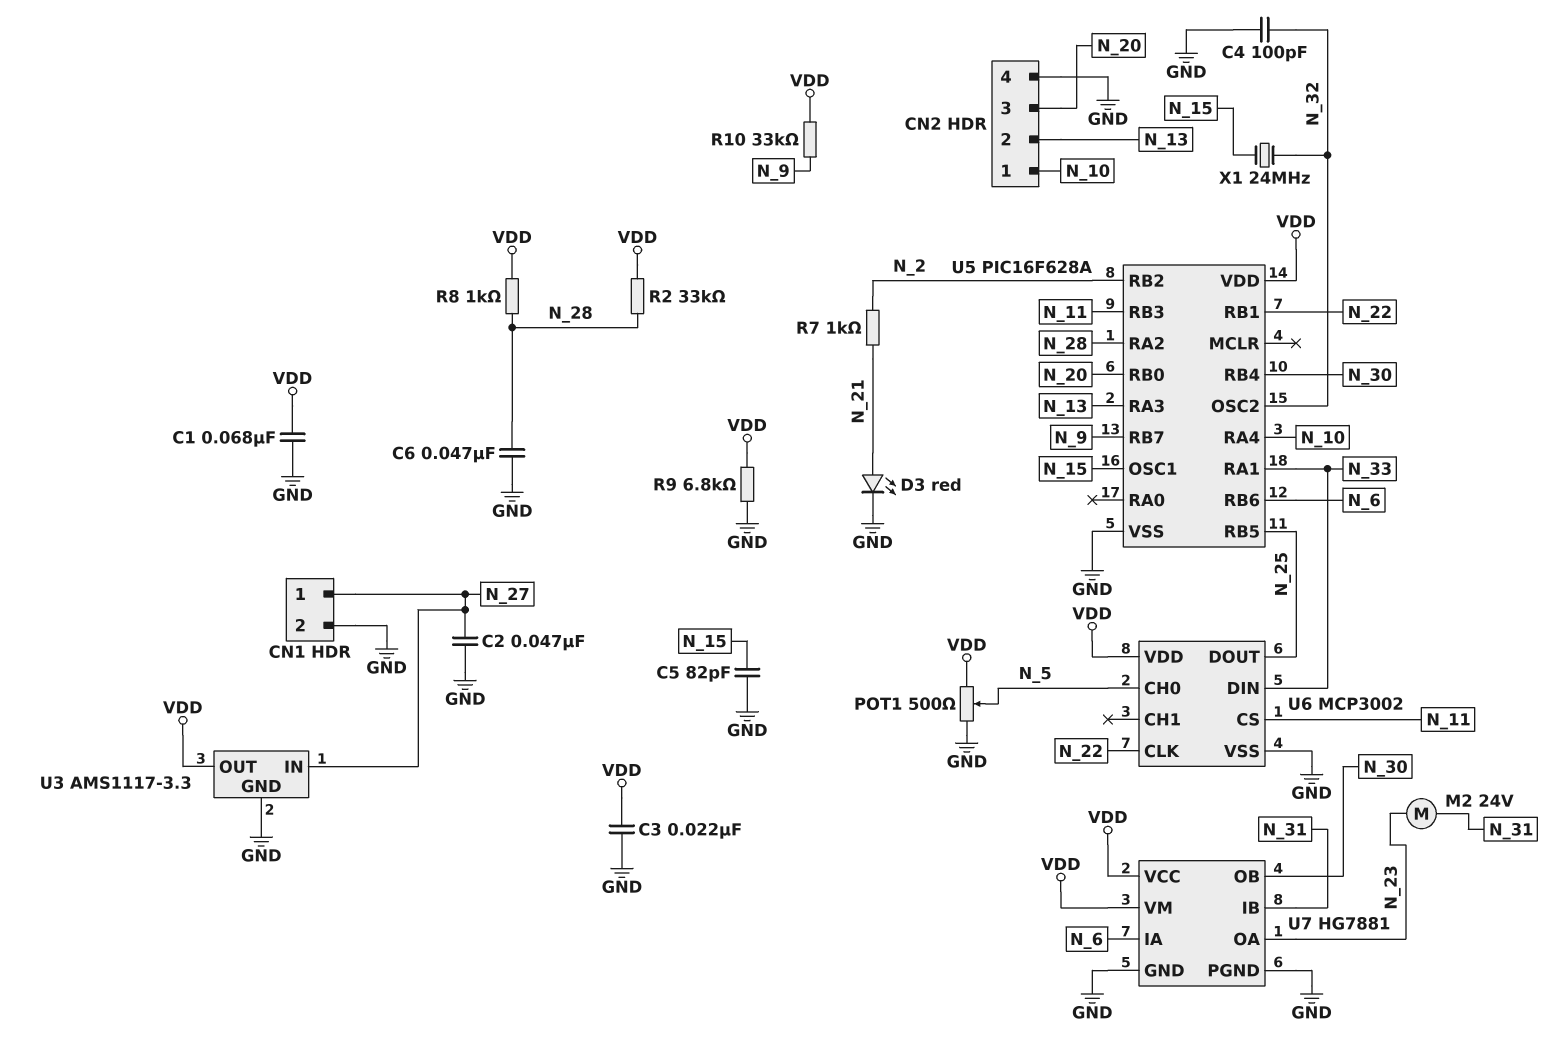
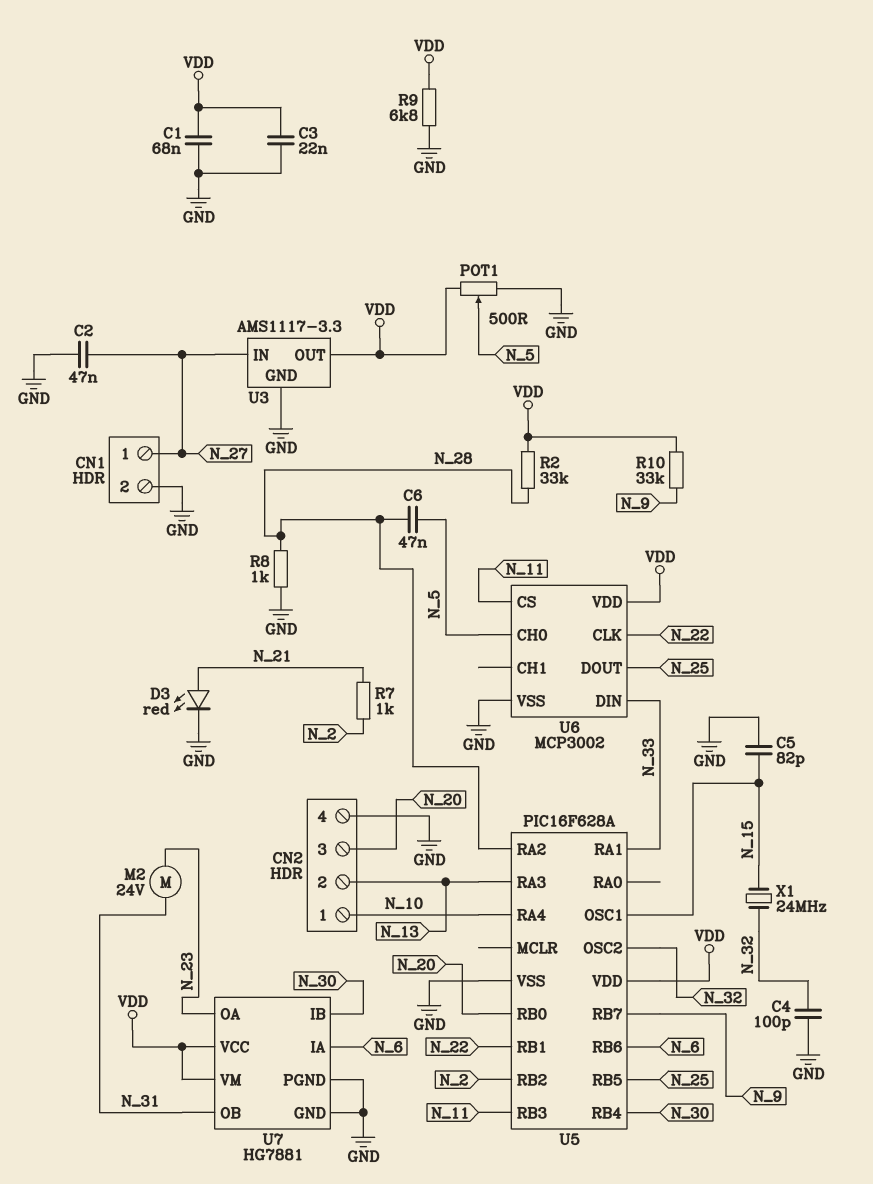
C6: 47nF (GND, N_28) -> 47nF (N_5, N_28)
R8: 1k (N_28, VDD) -> 1k (GND, N_28)
U7 pin IB: N_31 -> N_30
U7 pin OB: N_30 -> N_31

